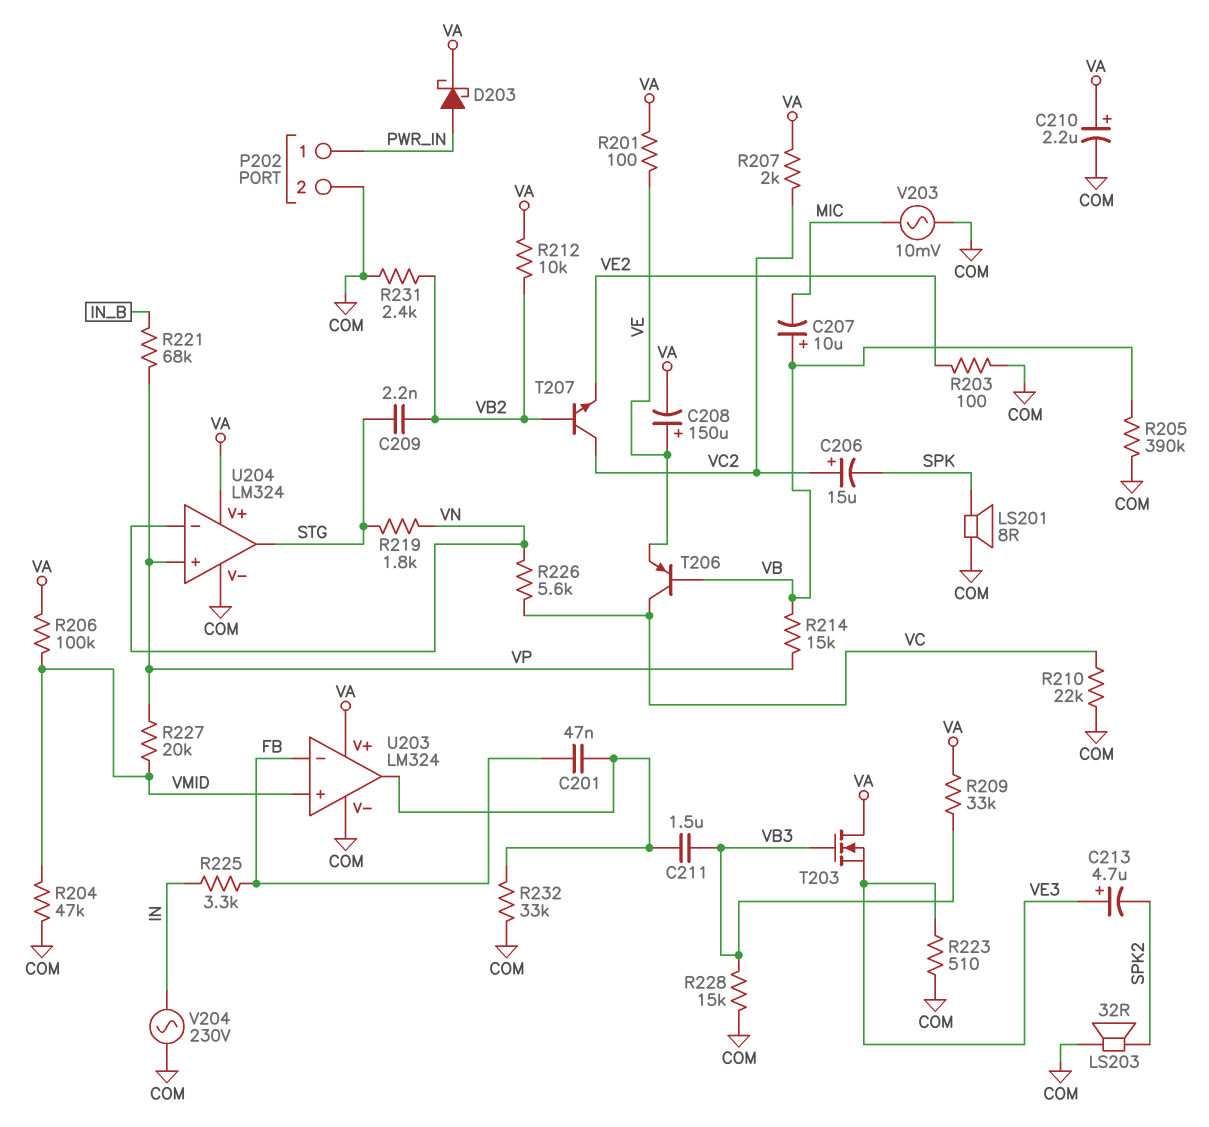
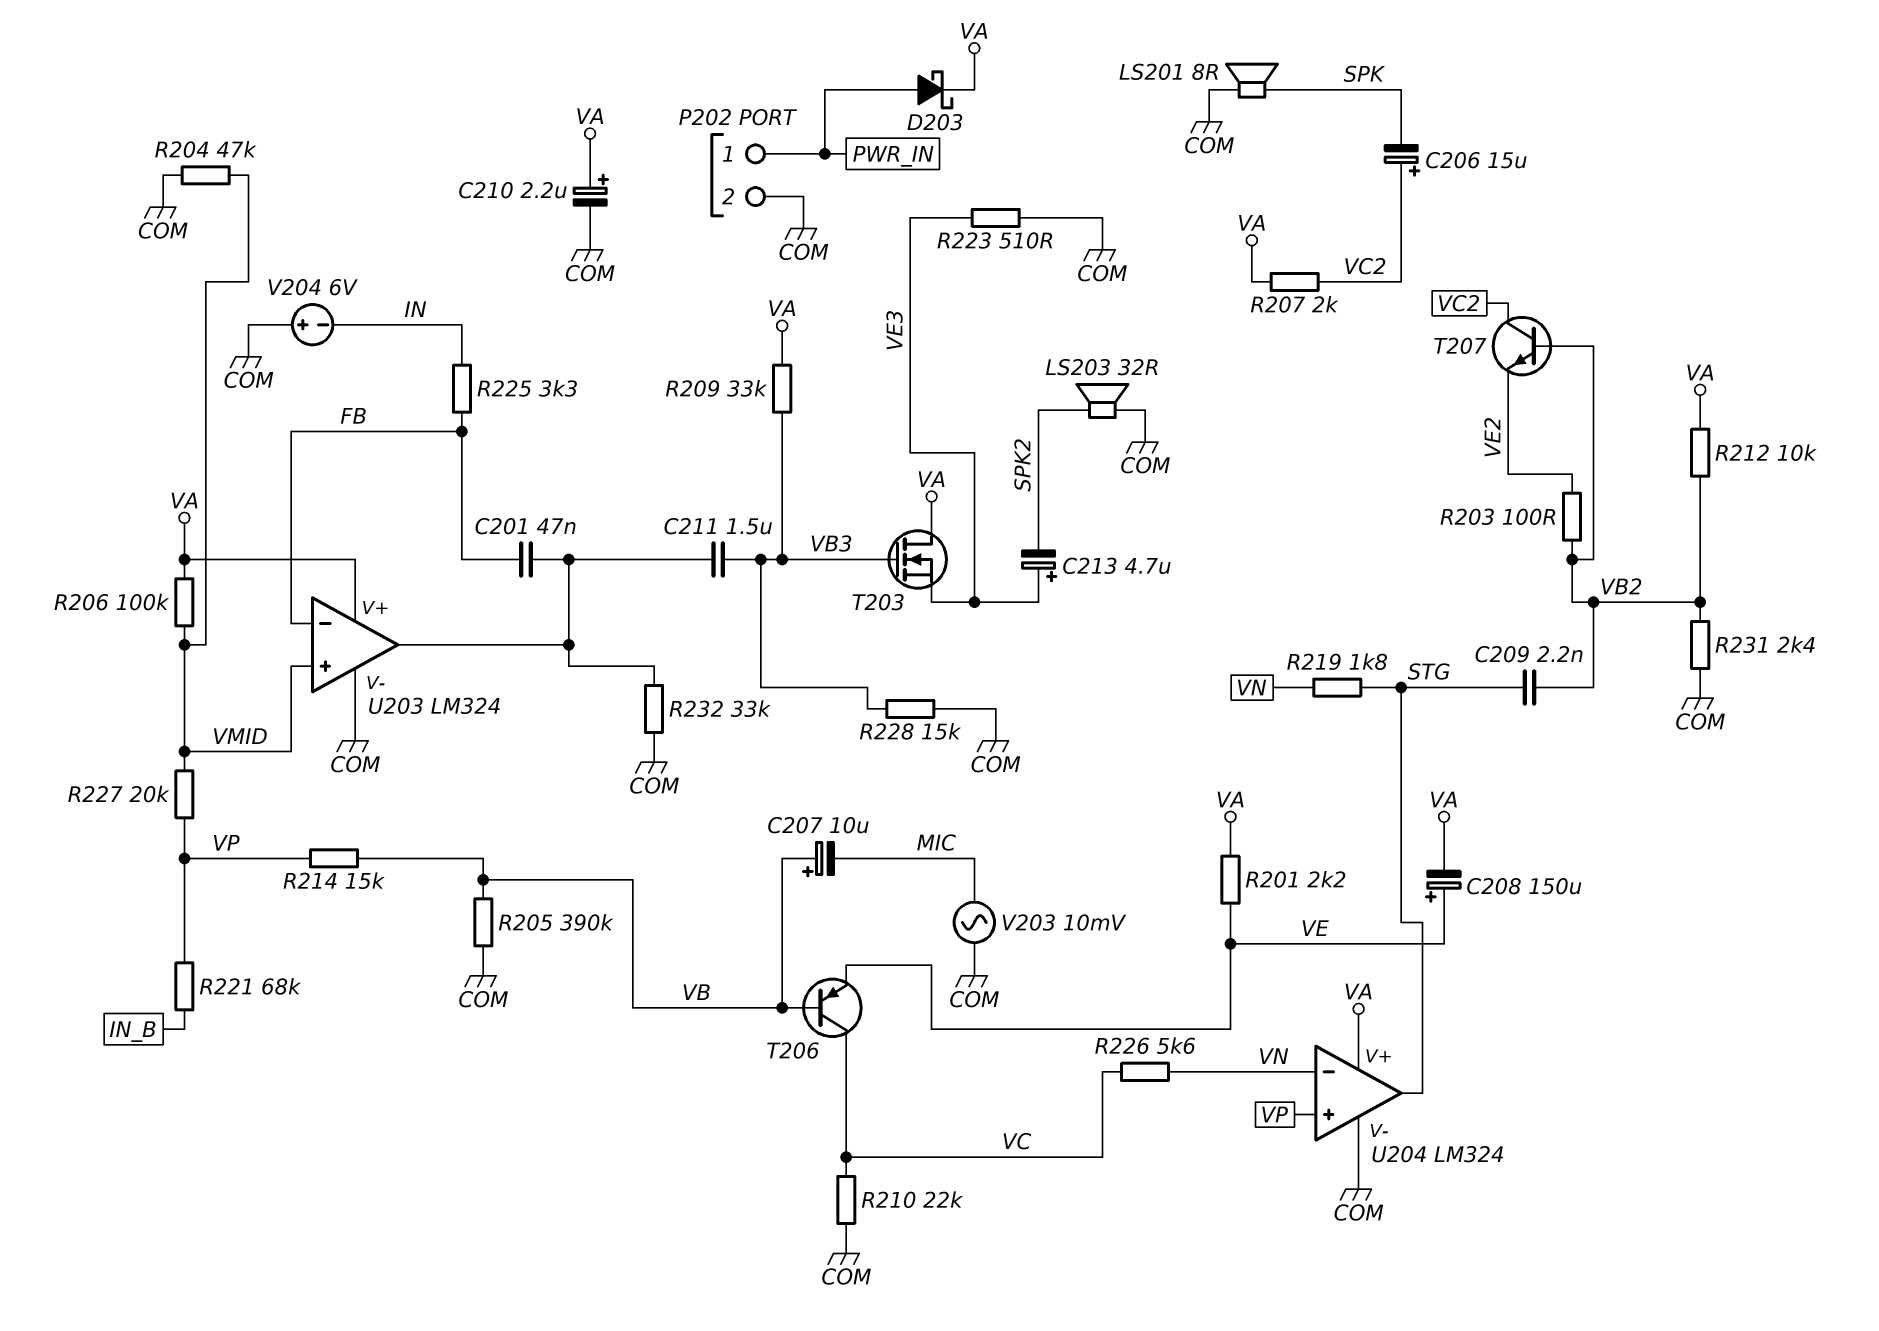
R201: 100 (VA, VE) -> 2.2k (VA, VE)
R203: 100 (COM, VE2) -> 100 (VB2, VE2)
V204: AC 230V (COM, IN) -> 6V (plus COM, minus IN)

